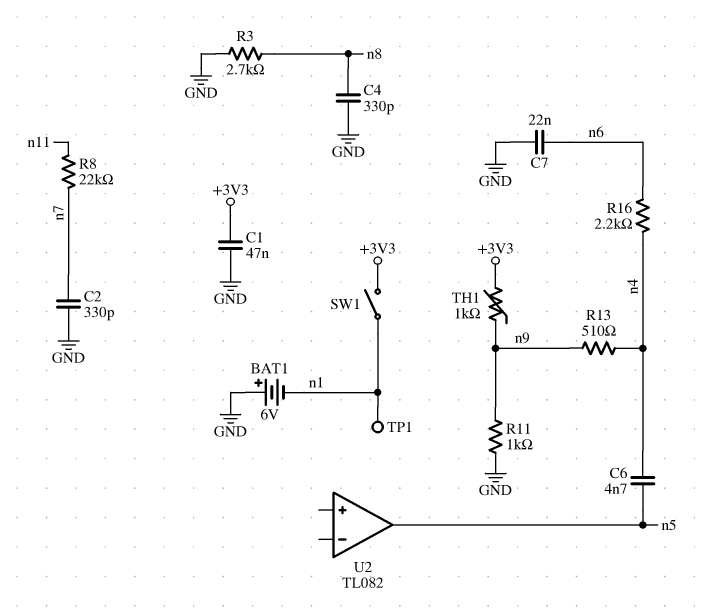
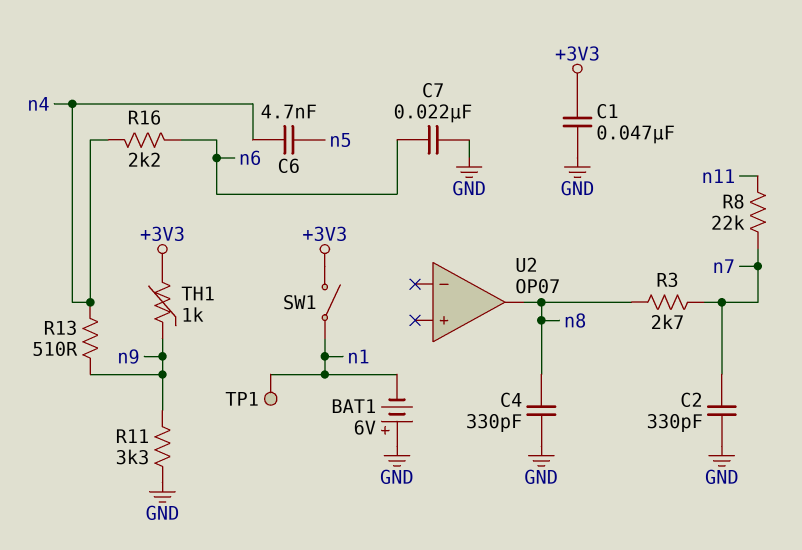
R3: 2.7k (GND, n8) -> 2.7k (n7, n8)
R11: 1k (GND, n9) -> 3.3k (GND, n9)
U2: TL082 -> OP07
U2 pin out: n5 -> n8

